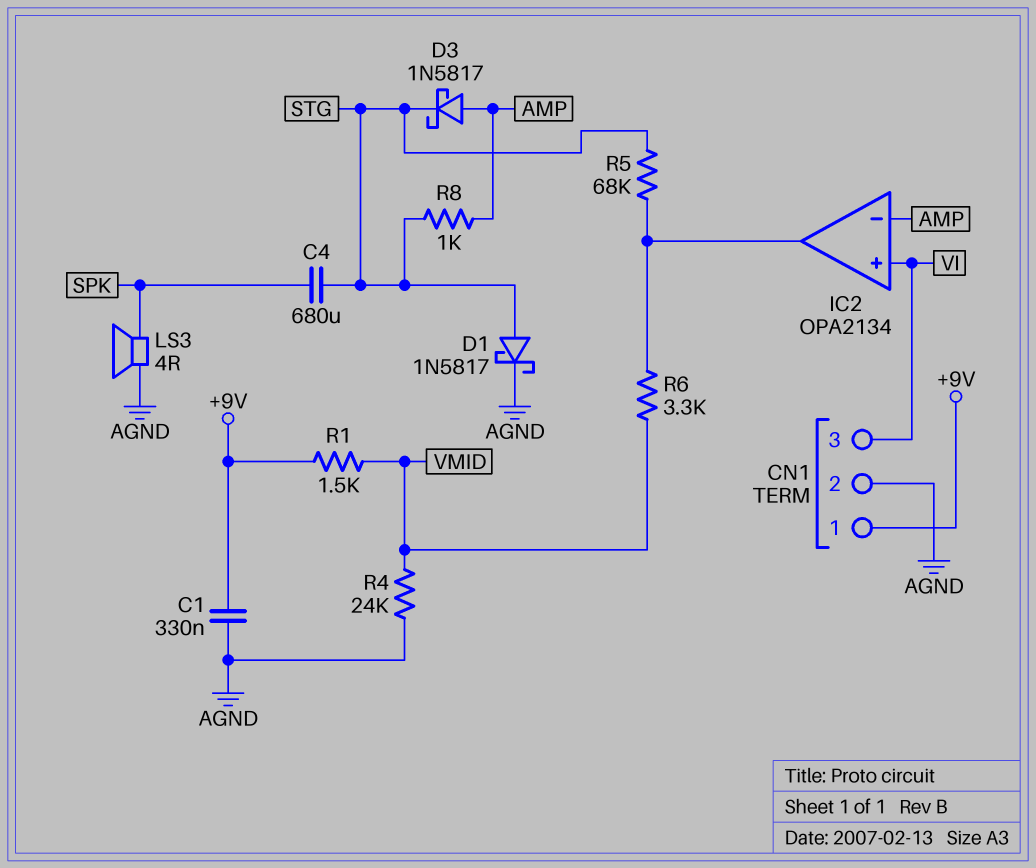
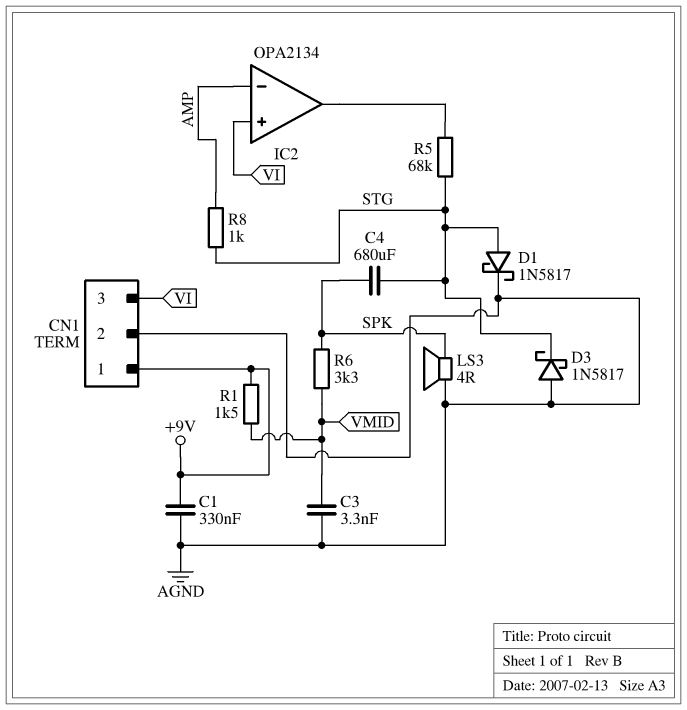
C3: none -> 3.3nF (AGND, VMID)
D3: schottky 1N5817 (A AMP, K STG) -> schottky 1N5817 (A AGND, K STG)
R4: 24k (AGND, VMID) -> none
R6: 3.3k (IC2/out, VMID) -> 3.3k (SPK, VMID)

